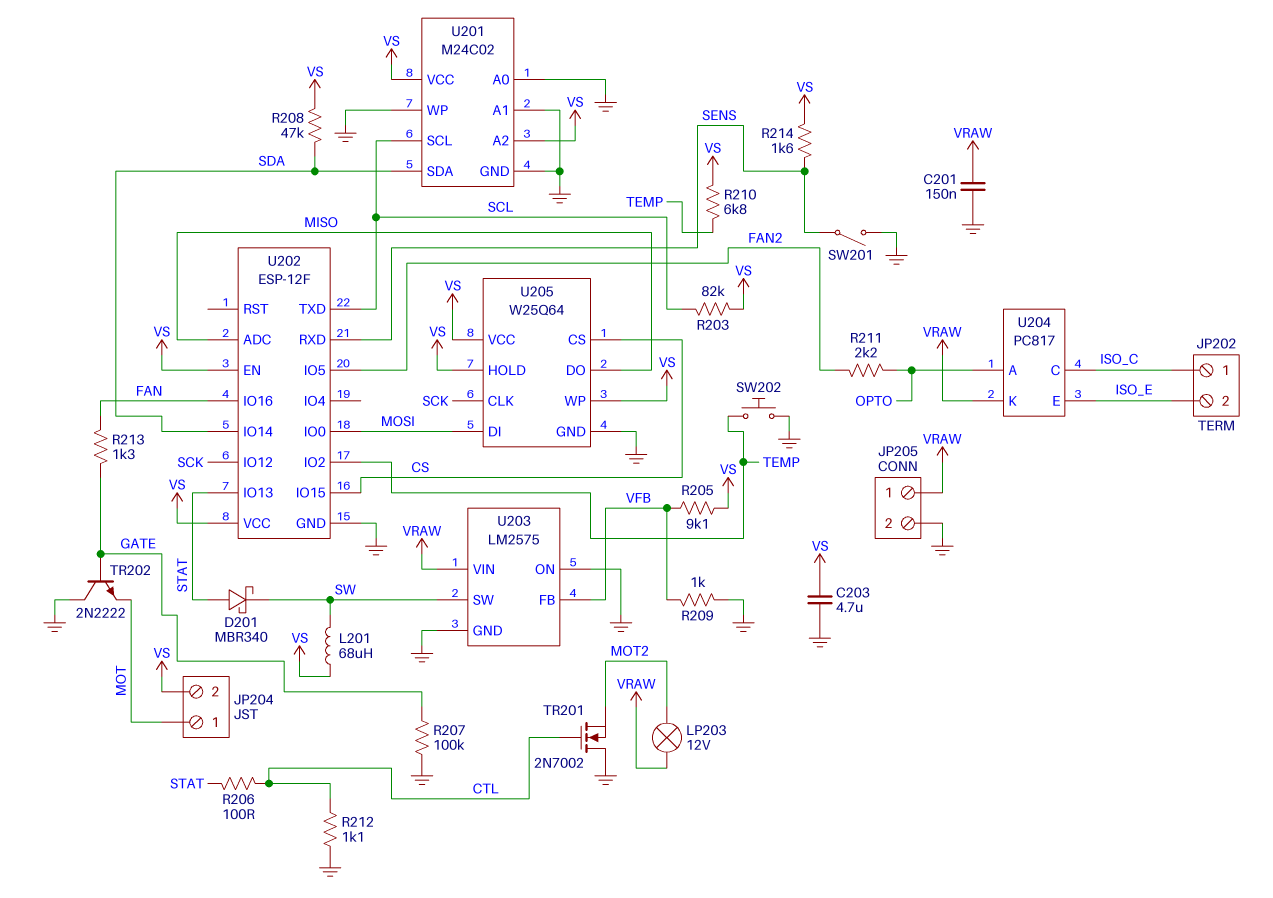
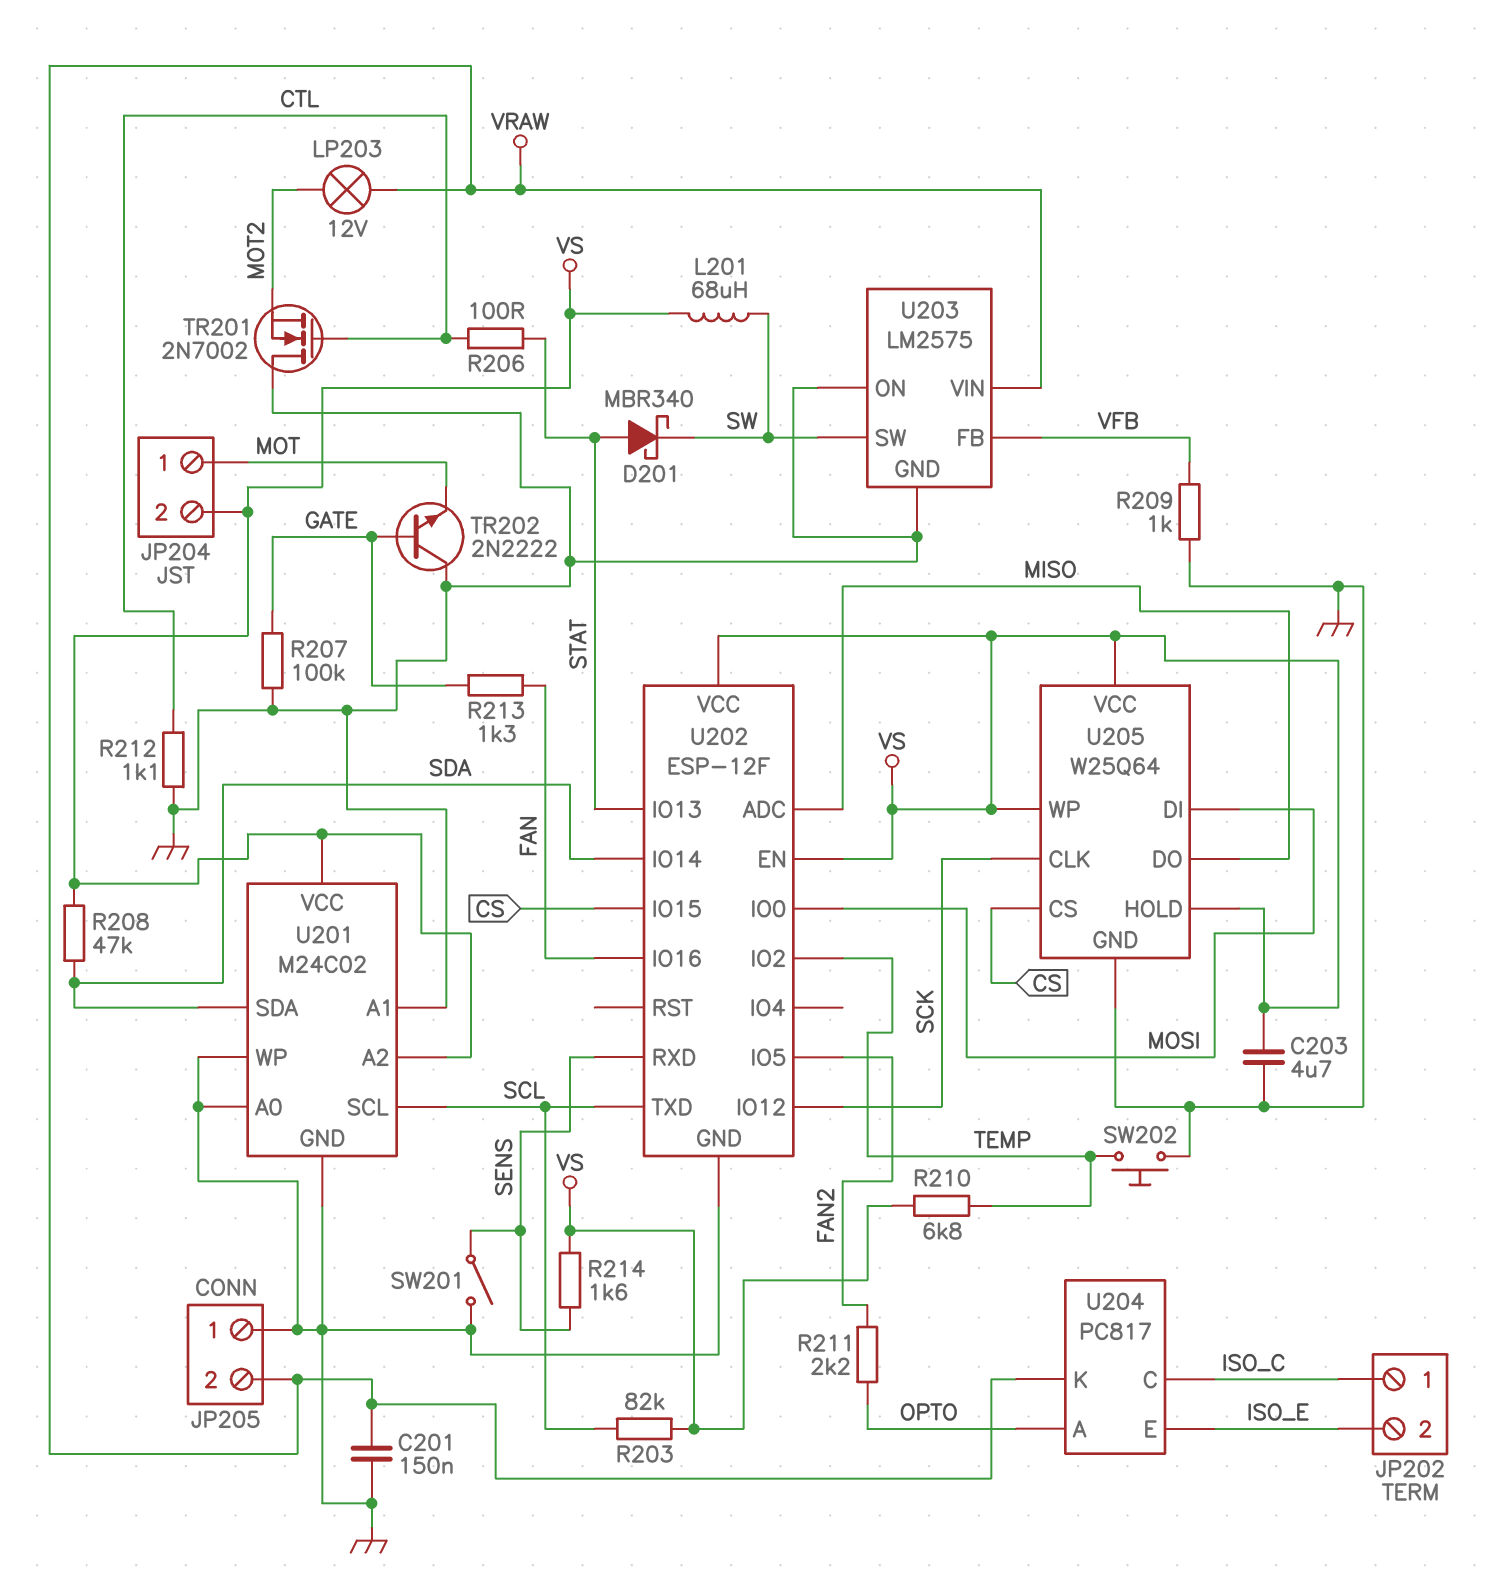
JP205 pin 1: VRAW -> GND
JP205 pin 2: GND -> VRAW
R205: 9.1k (VFB, VS) -> none

